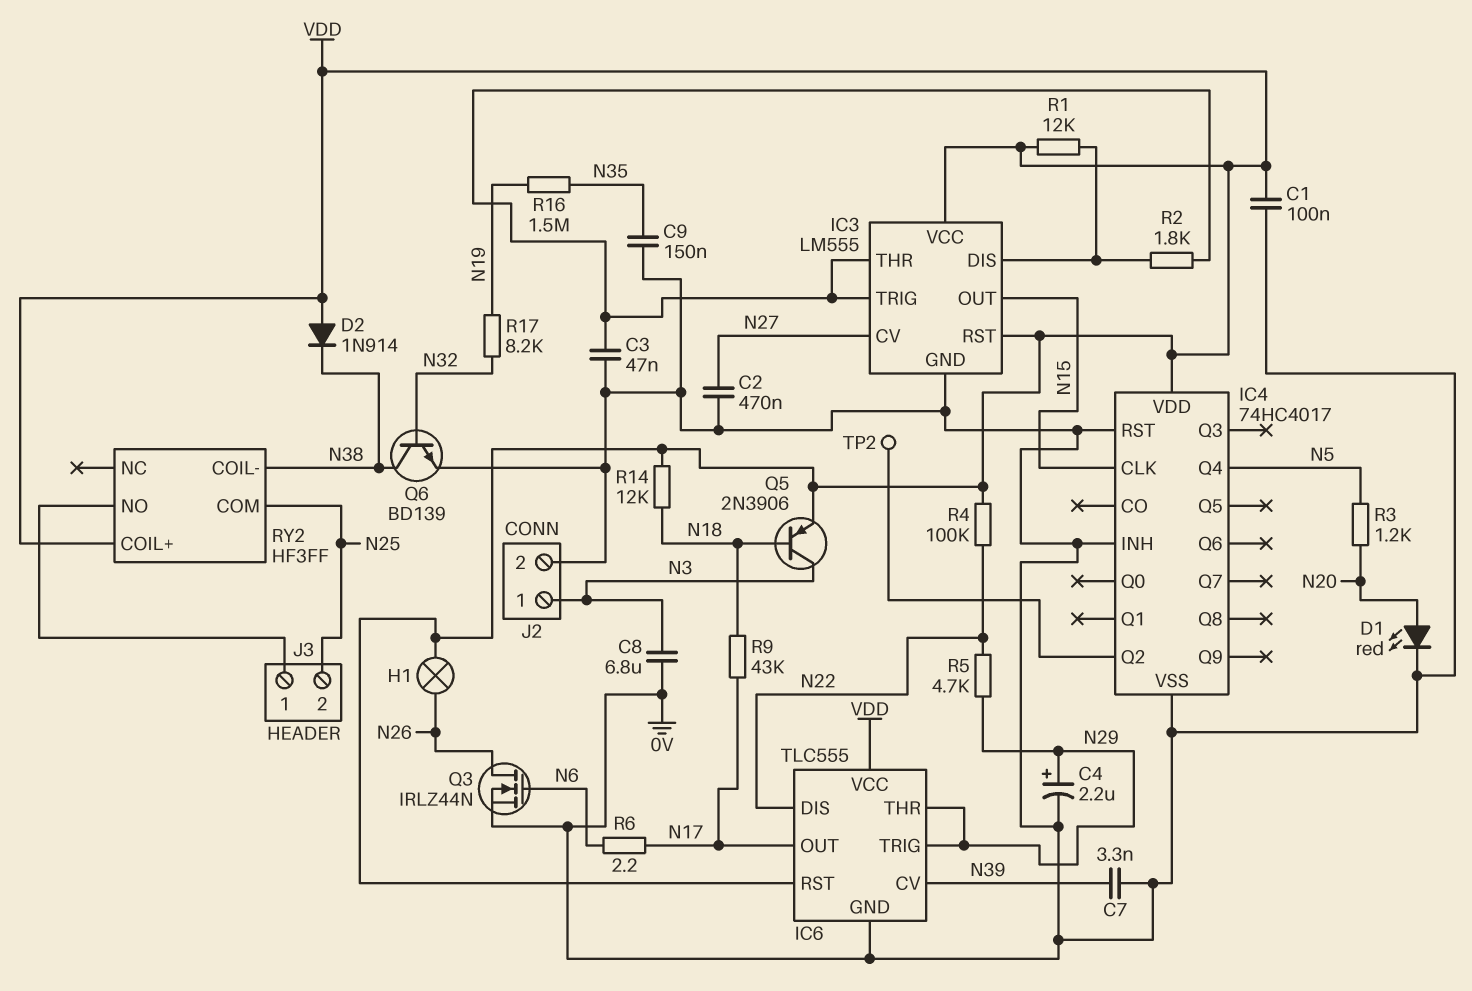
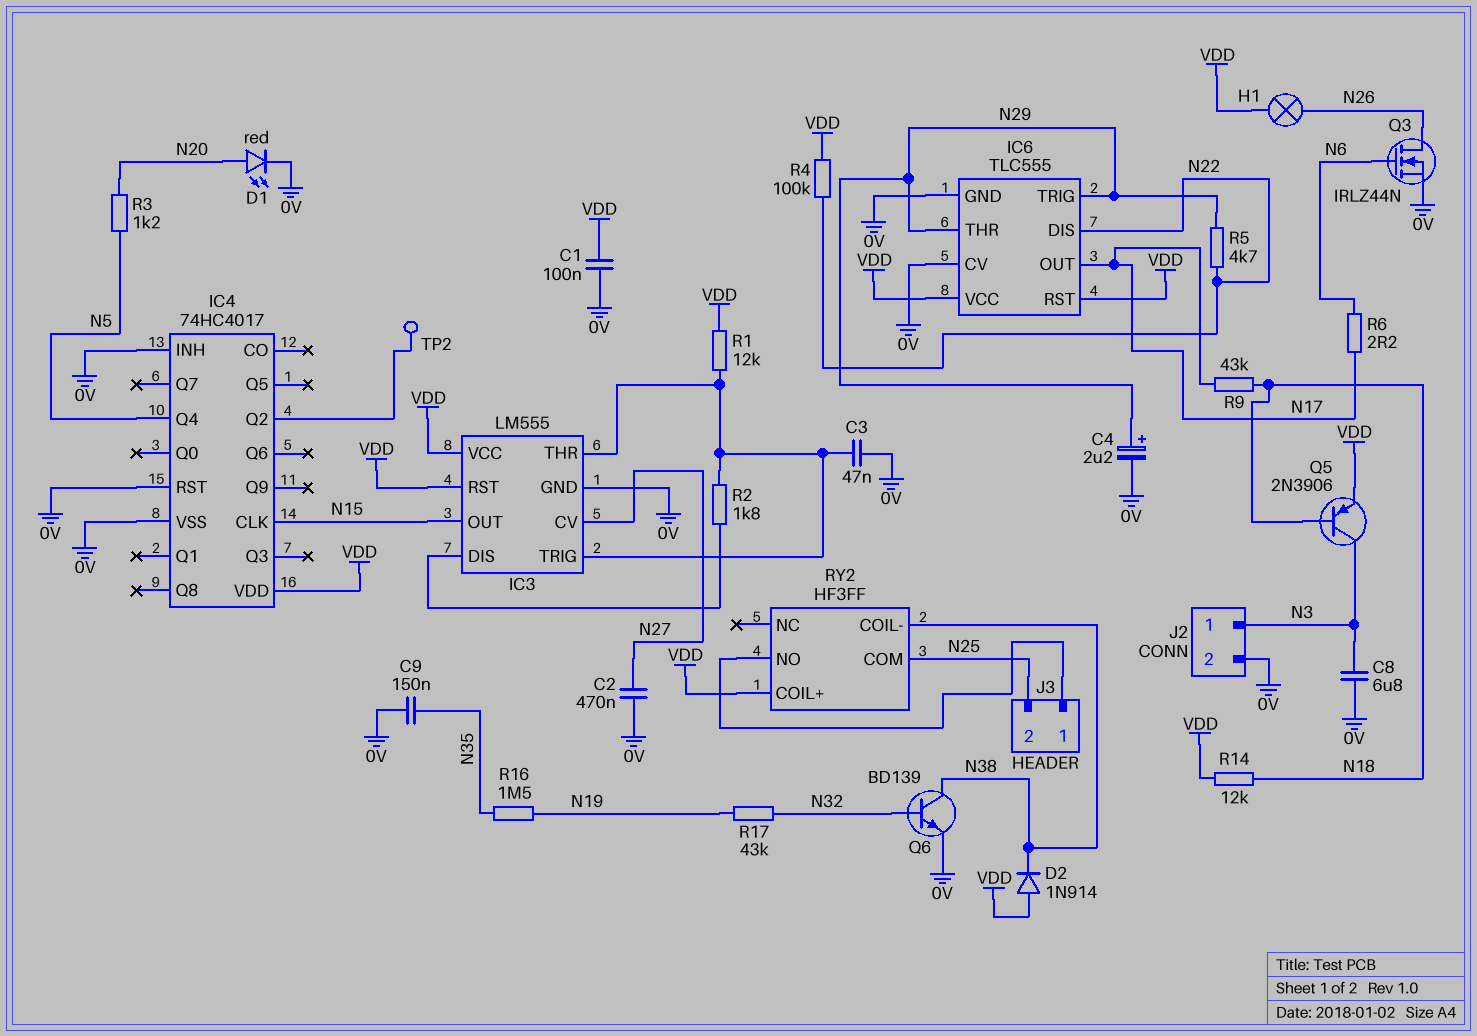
C7: 3.3nF (0V, N39) -> none
IC6 pin CV: N39 -> 0V
R1: 12k (IC3/DIS, VDD) -> 12k (IC3/THR, VDD)
R17: 8.2k (N19, N32) -> 43k (N19, N32)

